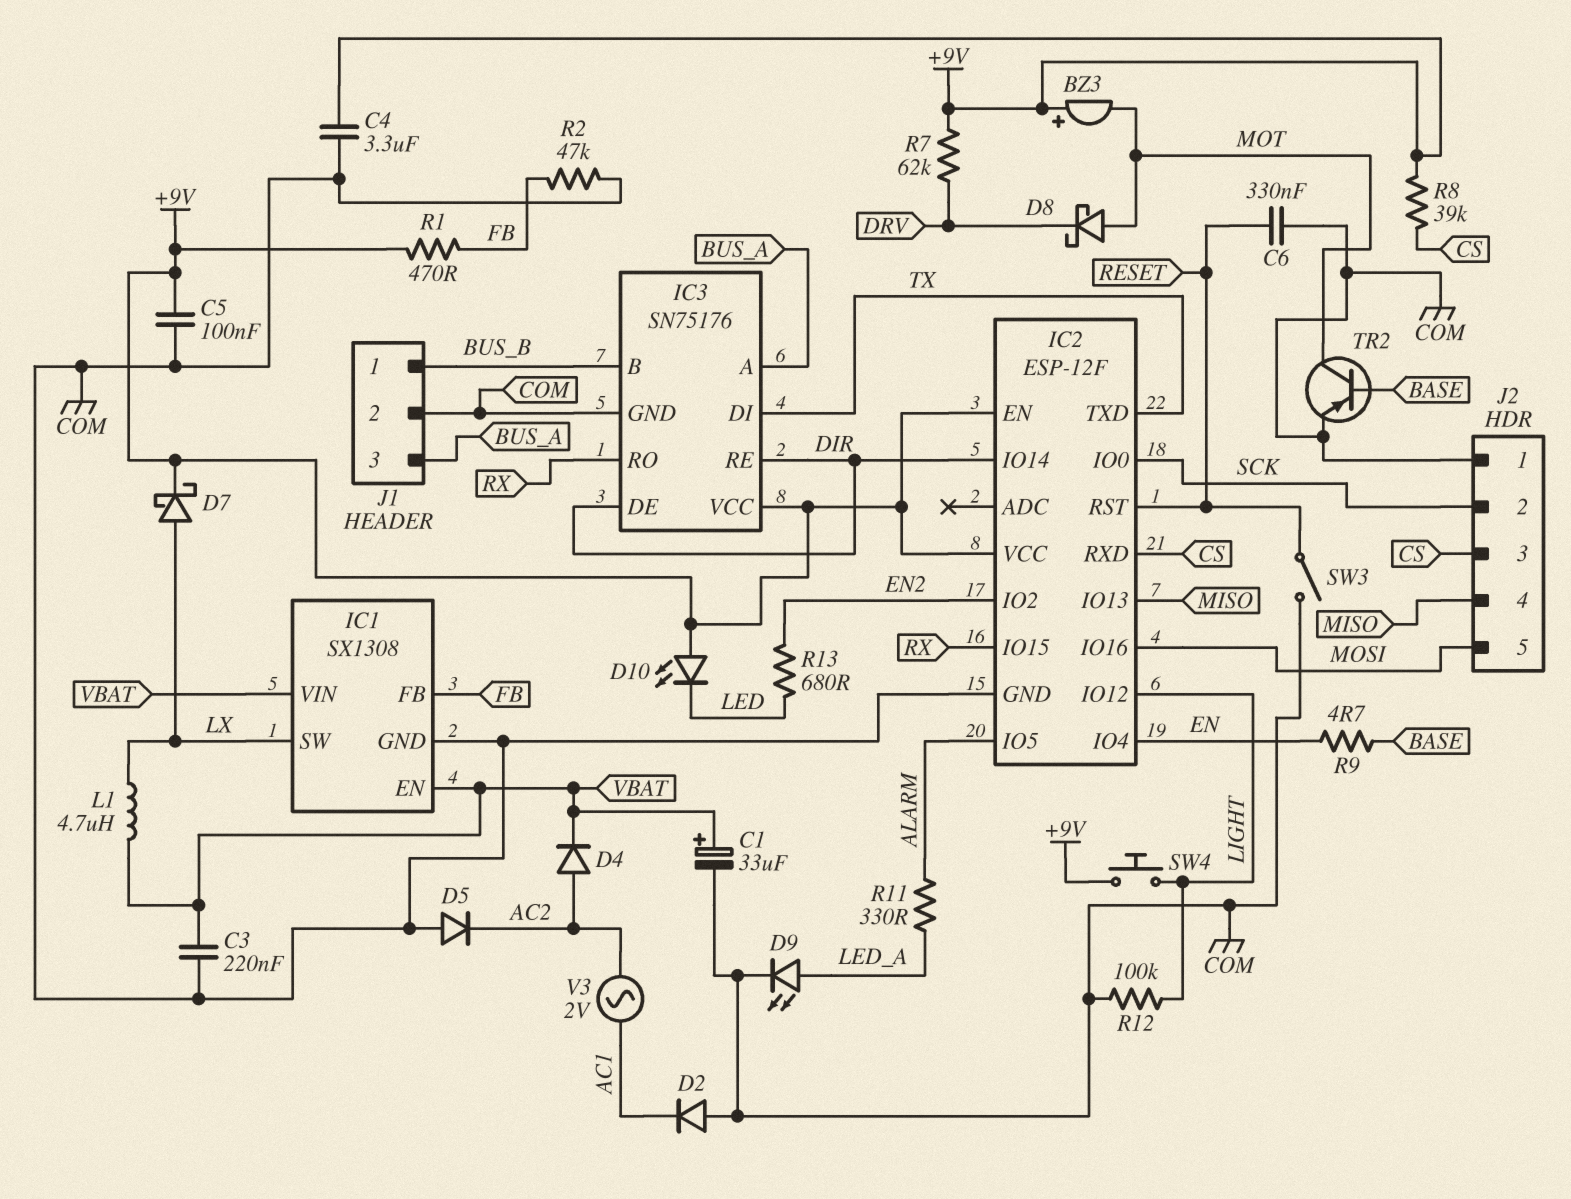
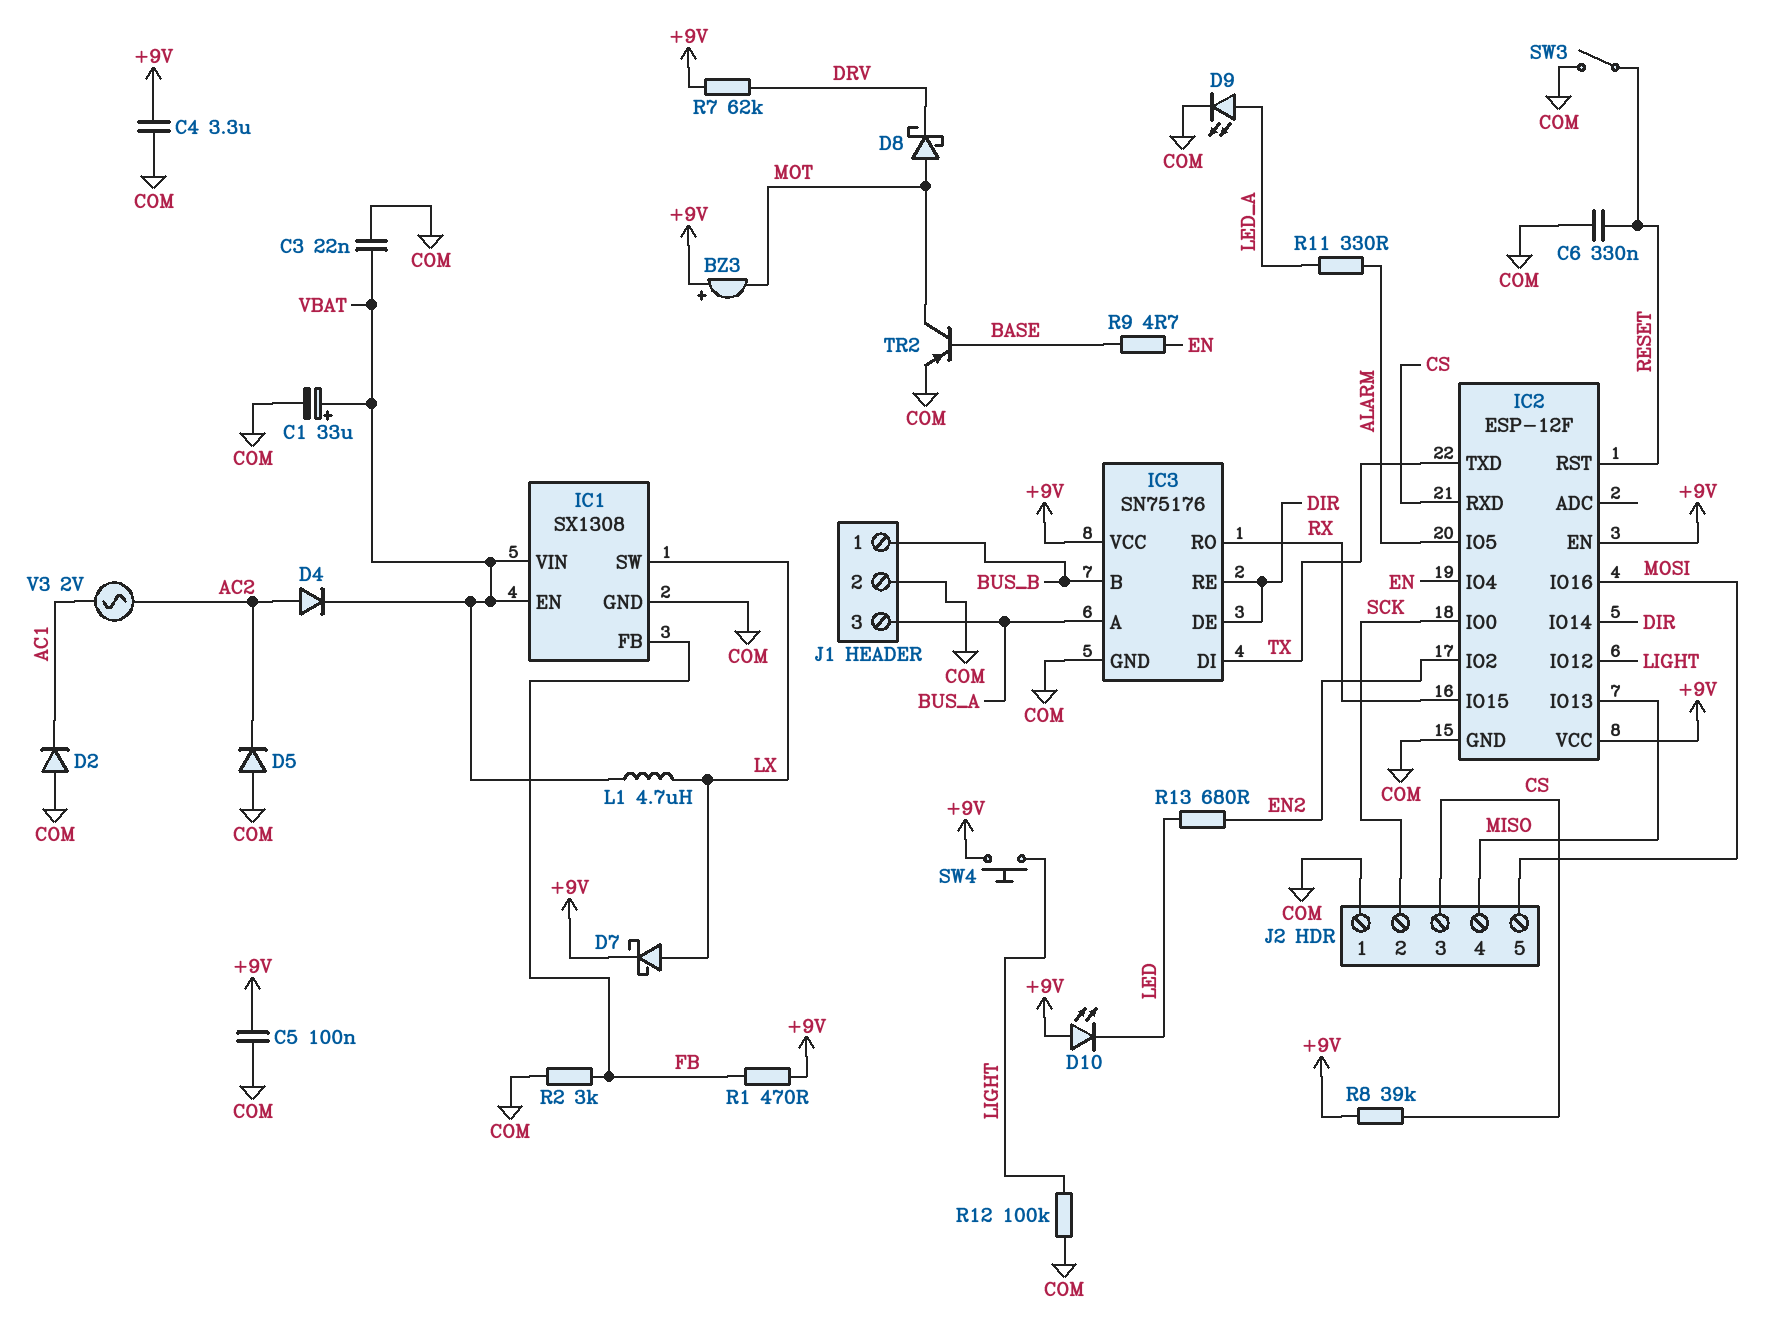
C3: 220nF (COM, VBAT) -> 22nF (COM, VBAT)
R2: 47k (COM, FB) -> 3k (COM, FB)

